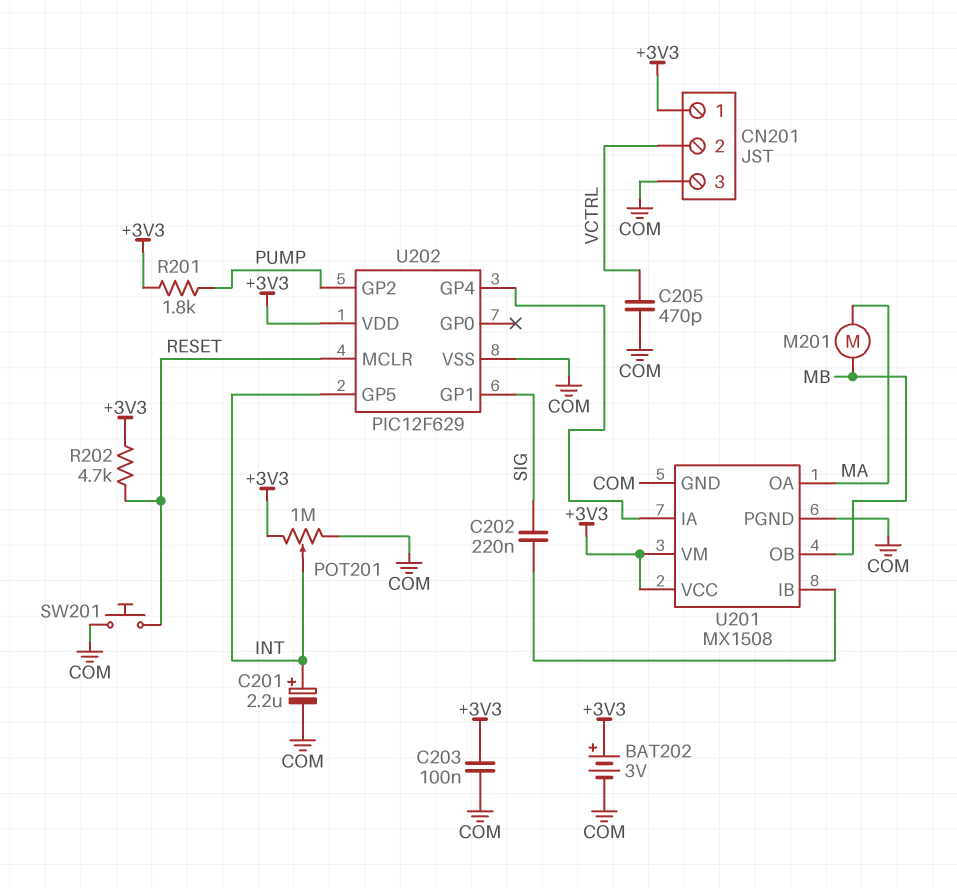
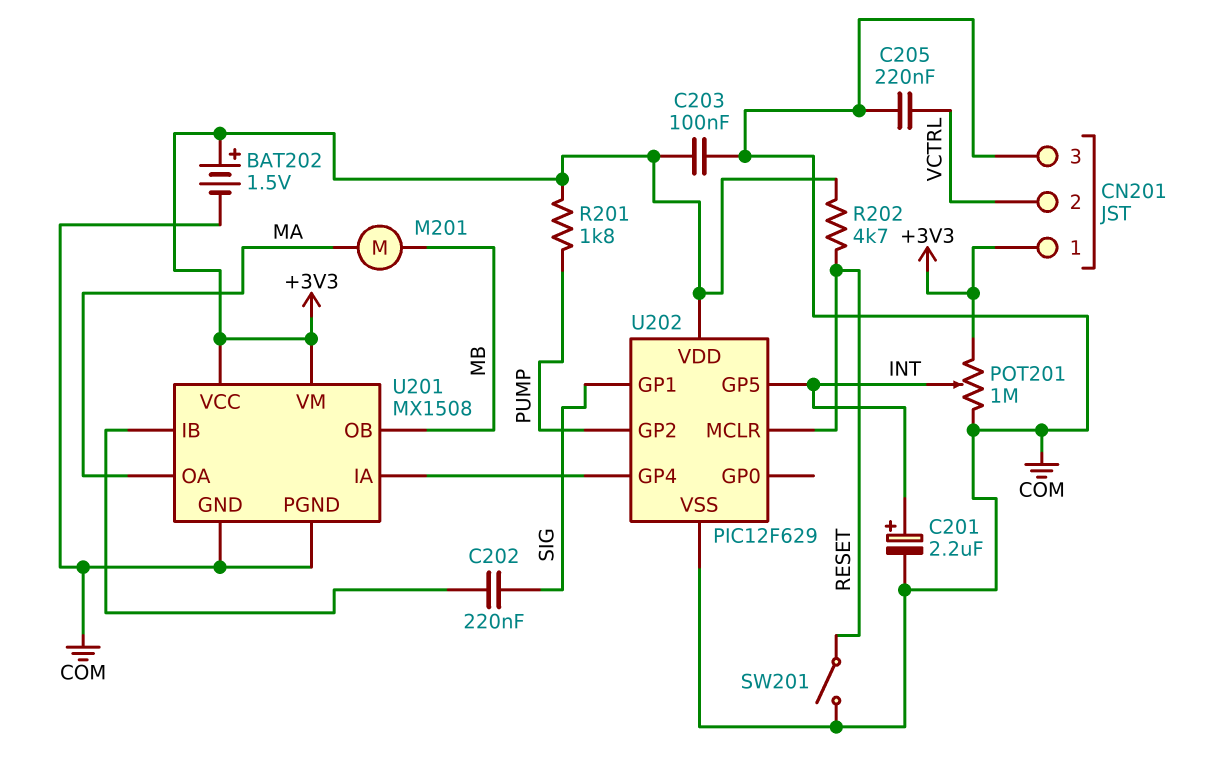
BAT202: 3V (plus +3V3, minus COM) -> 1.5V (plus +3V3, minus COM)
C205: 470pF (COM, VCTRL) -> 220nF (COM, VCTRL)
SW201: button (COM, RESET) -> switch (COM, RESET)

